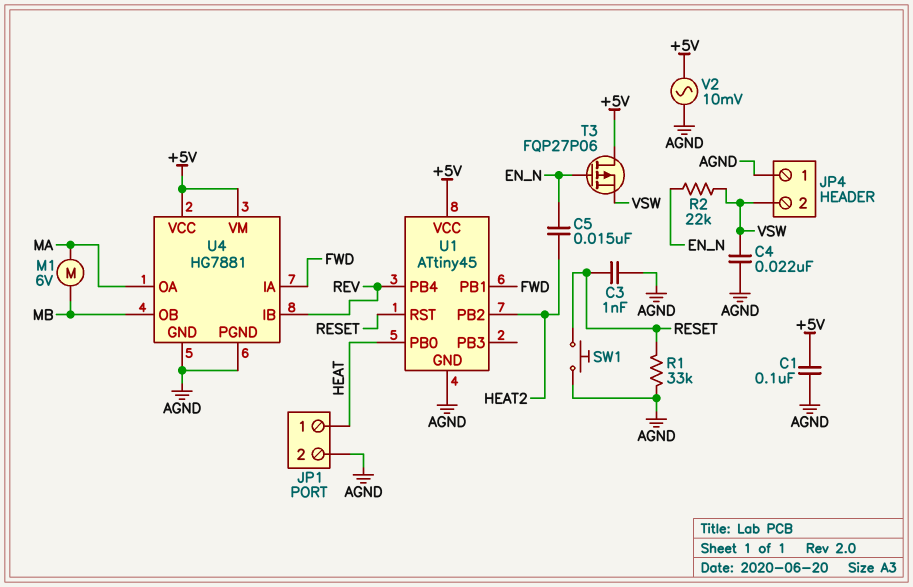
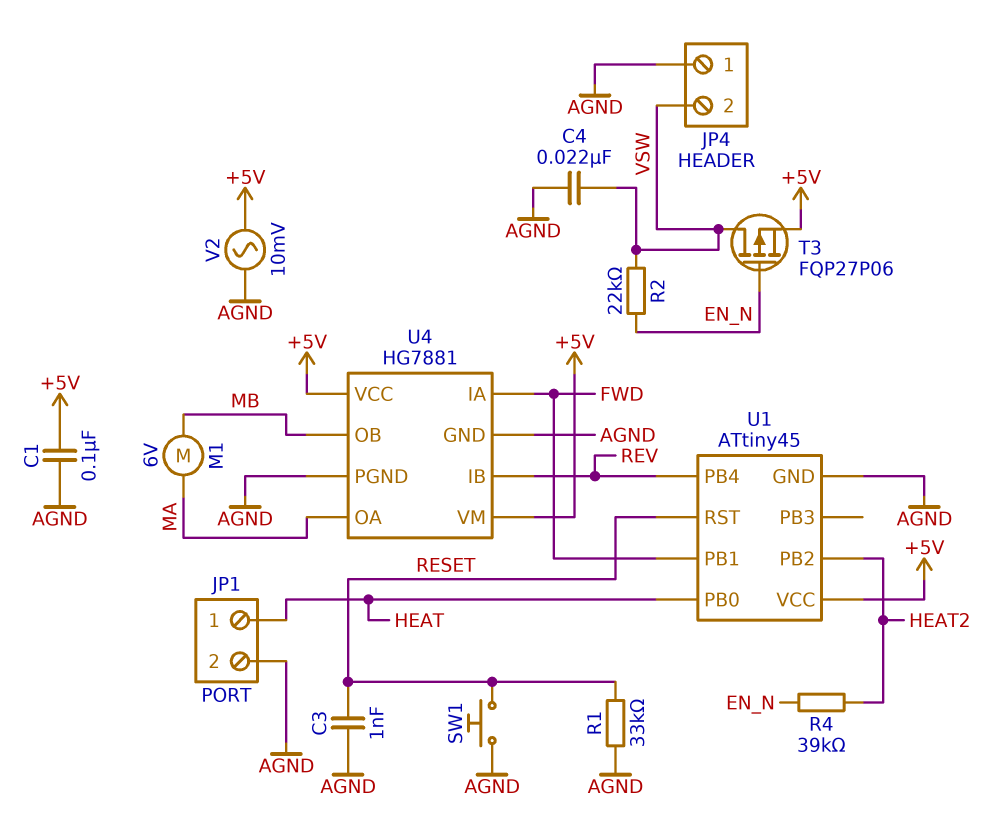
C5: 15nF (EN_N, HEAT2) -> none
R4: none -> 39k (EN_N, HEAT2)
T3: PMOS FQP27P06 (G EN_N, D +5V, S VSW) -> PMOS FQP27P06 (G EN_N, D VSW, S +5V)

